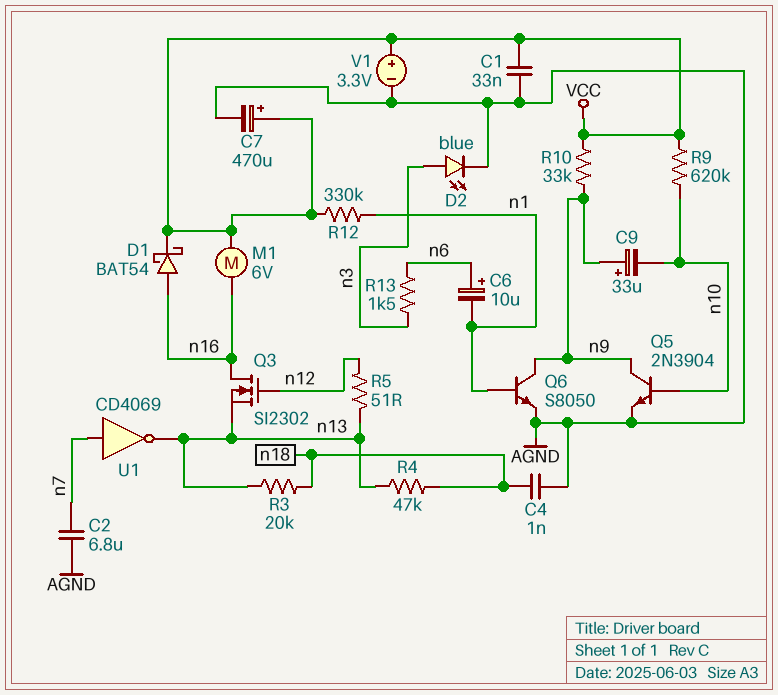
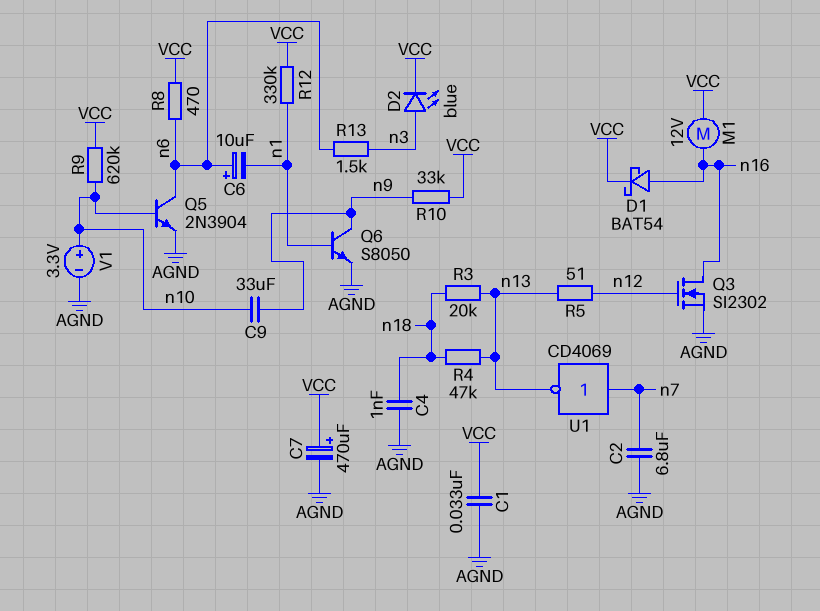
C9: 33uF (plus n9, minus n10) -> 33uF (n9, n10)
D2: LED blue (A n3, K AGND) -> LED blue (A n3, K VCC)
M1: motor 6V (VCC, n16) -> motor 12V (VCC, n16)
Q3: NMOS SI2302 (G n12, D n16, S n13) -> NMOS SI2302 (G n12, D n16, S AGND)
Q5: NPN 2N3904 (B n10, C n9, E AGND) -> NPN 2N3904 (B n10, C n6, E AGND)
R8: none -> 470 (VCC, n6)
V1: 3.3V (plus VCC, minus AGND) -> 3.3V (plus n10, minus AGND)

